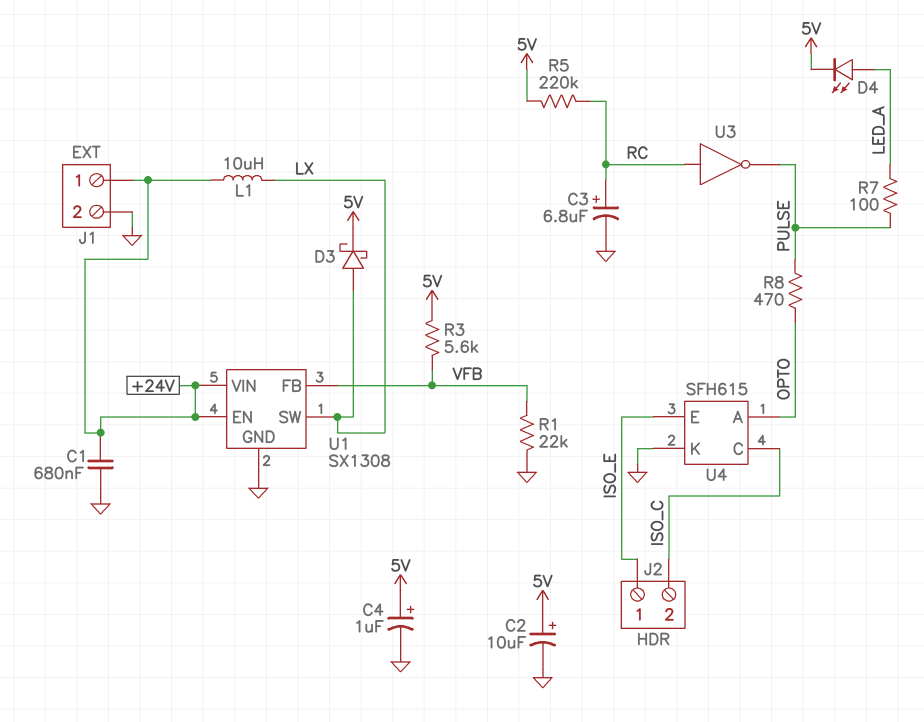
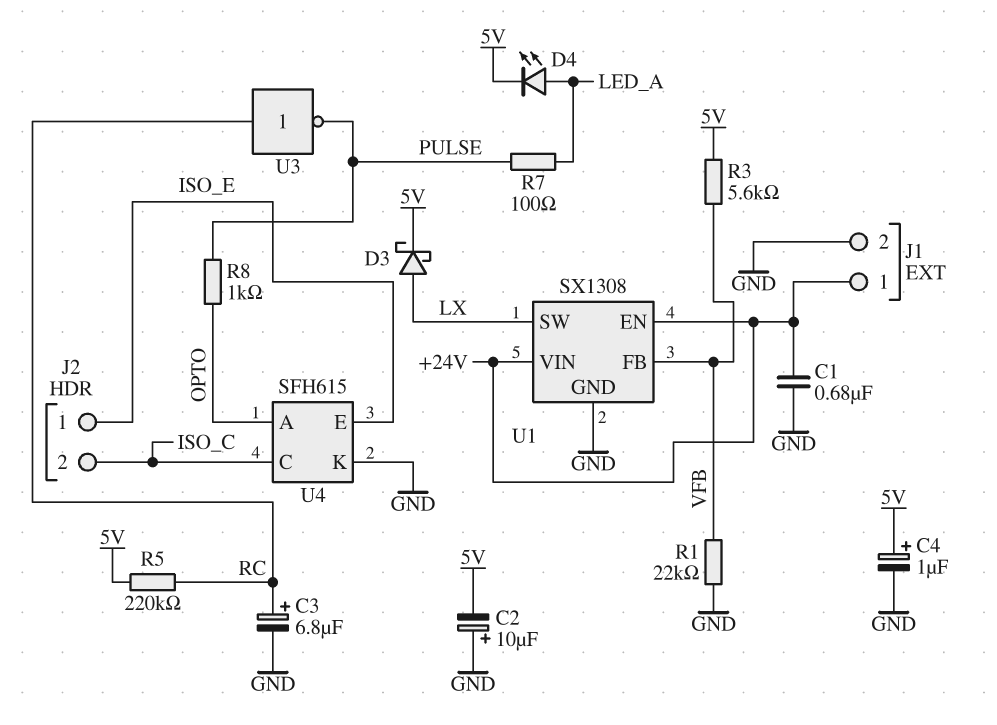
C2: 10uF (plus 5V, minus GND) -> 10uF (plus GND, minus 5V)
L1: 10uH (+24V, LX) -> none
R8: 470 (OPTO, PULSE) -> 1k (OPTO, PULSE)

